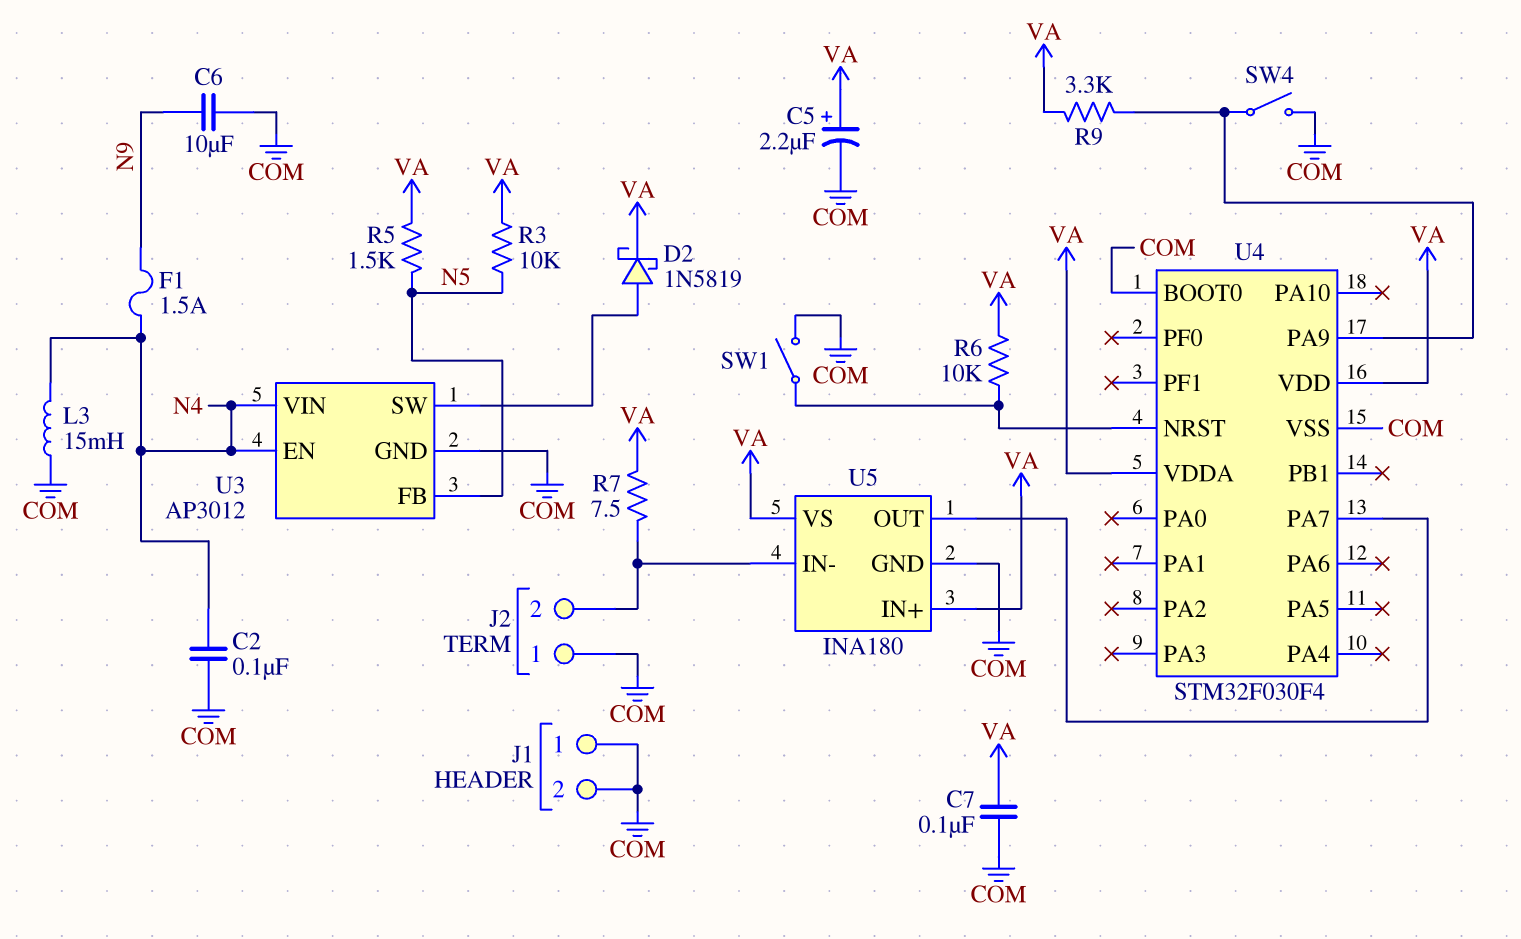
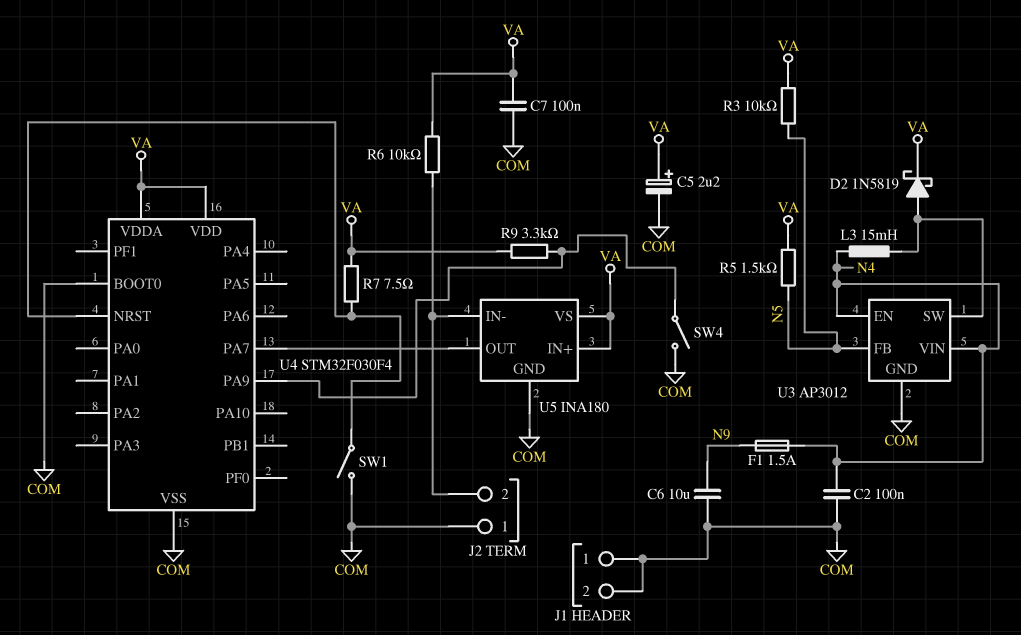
L3: 15mH (COM, N4) -> 15mH (N4, U3/SW)
R6: 10k (U4/NRST, VA) -> 10k (J2/2, VA)
R7: 7.5 (J2/2, VA) -> 7.5 (U4/NRST, VA)

